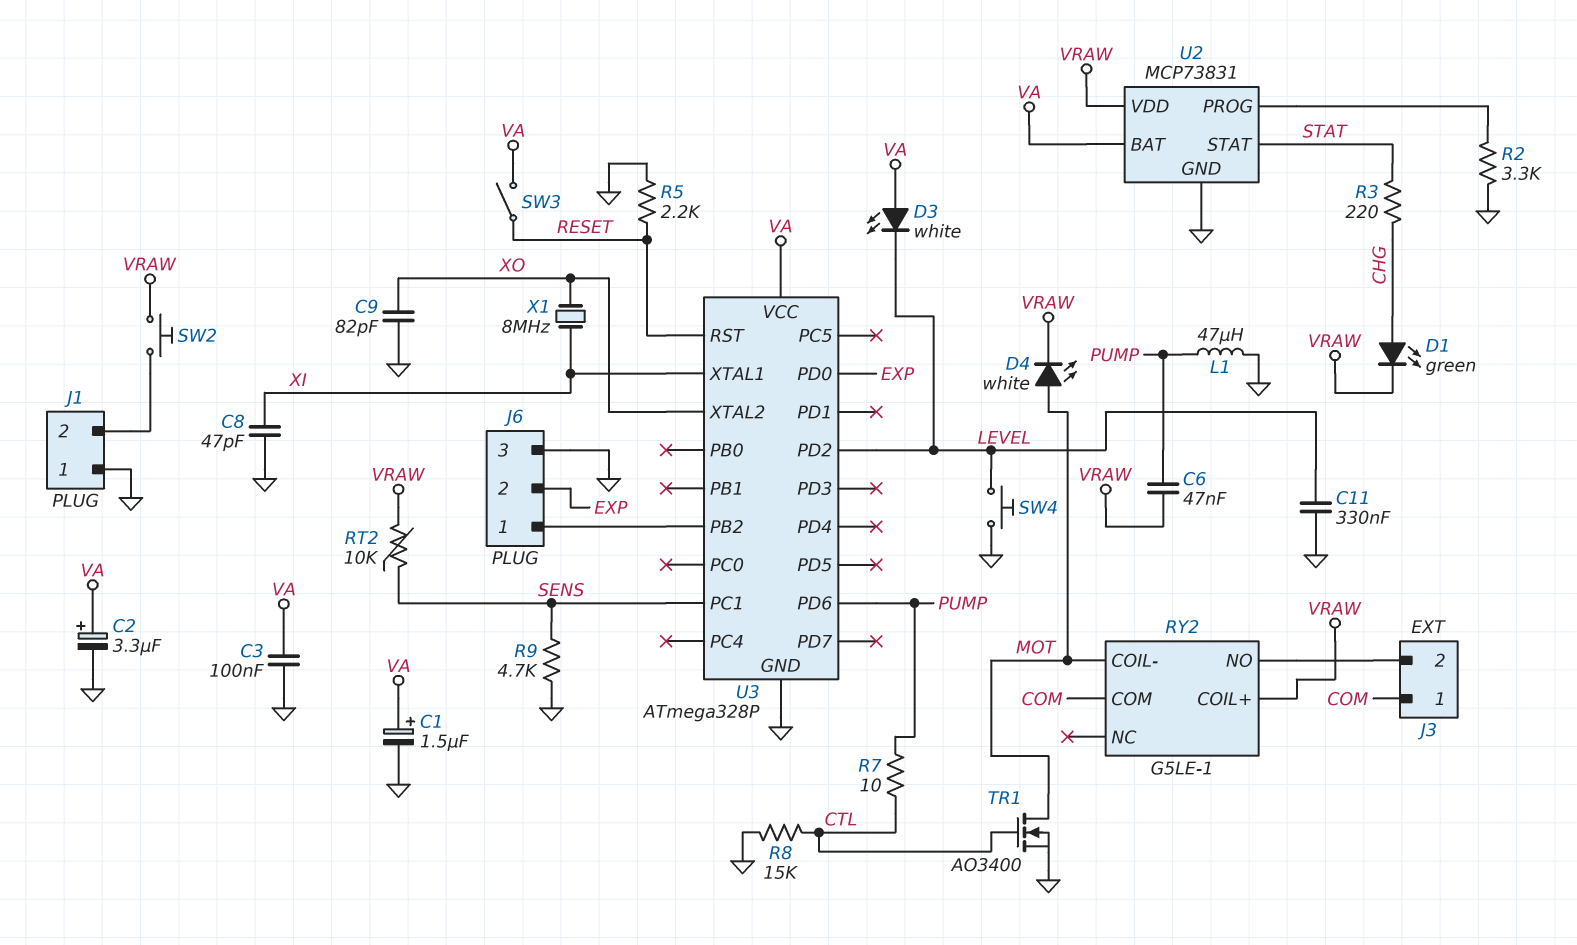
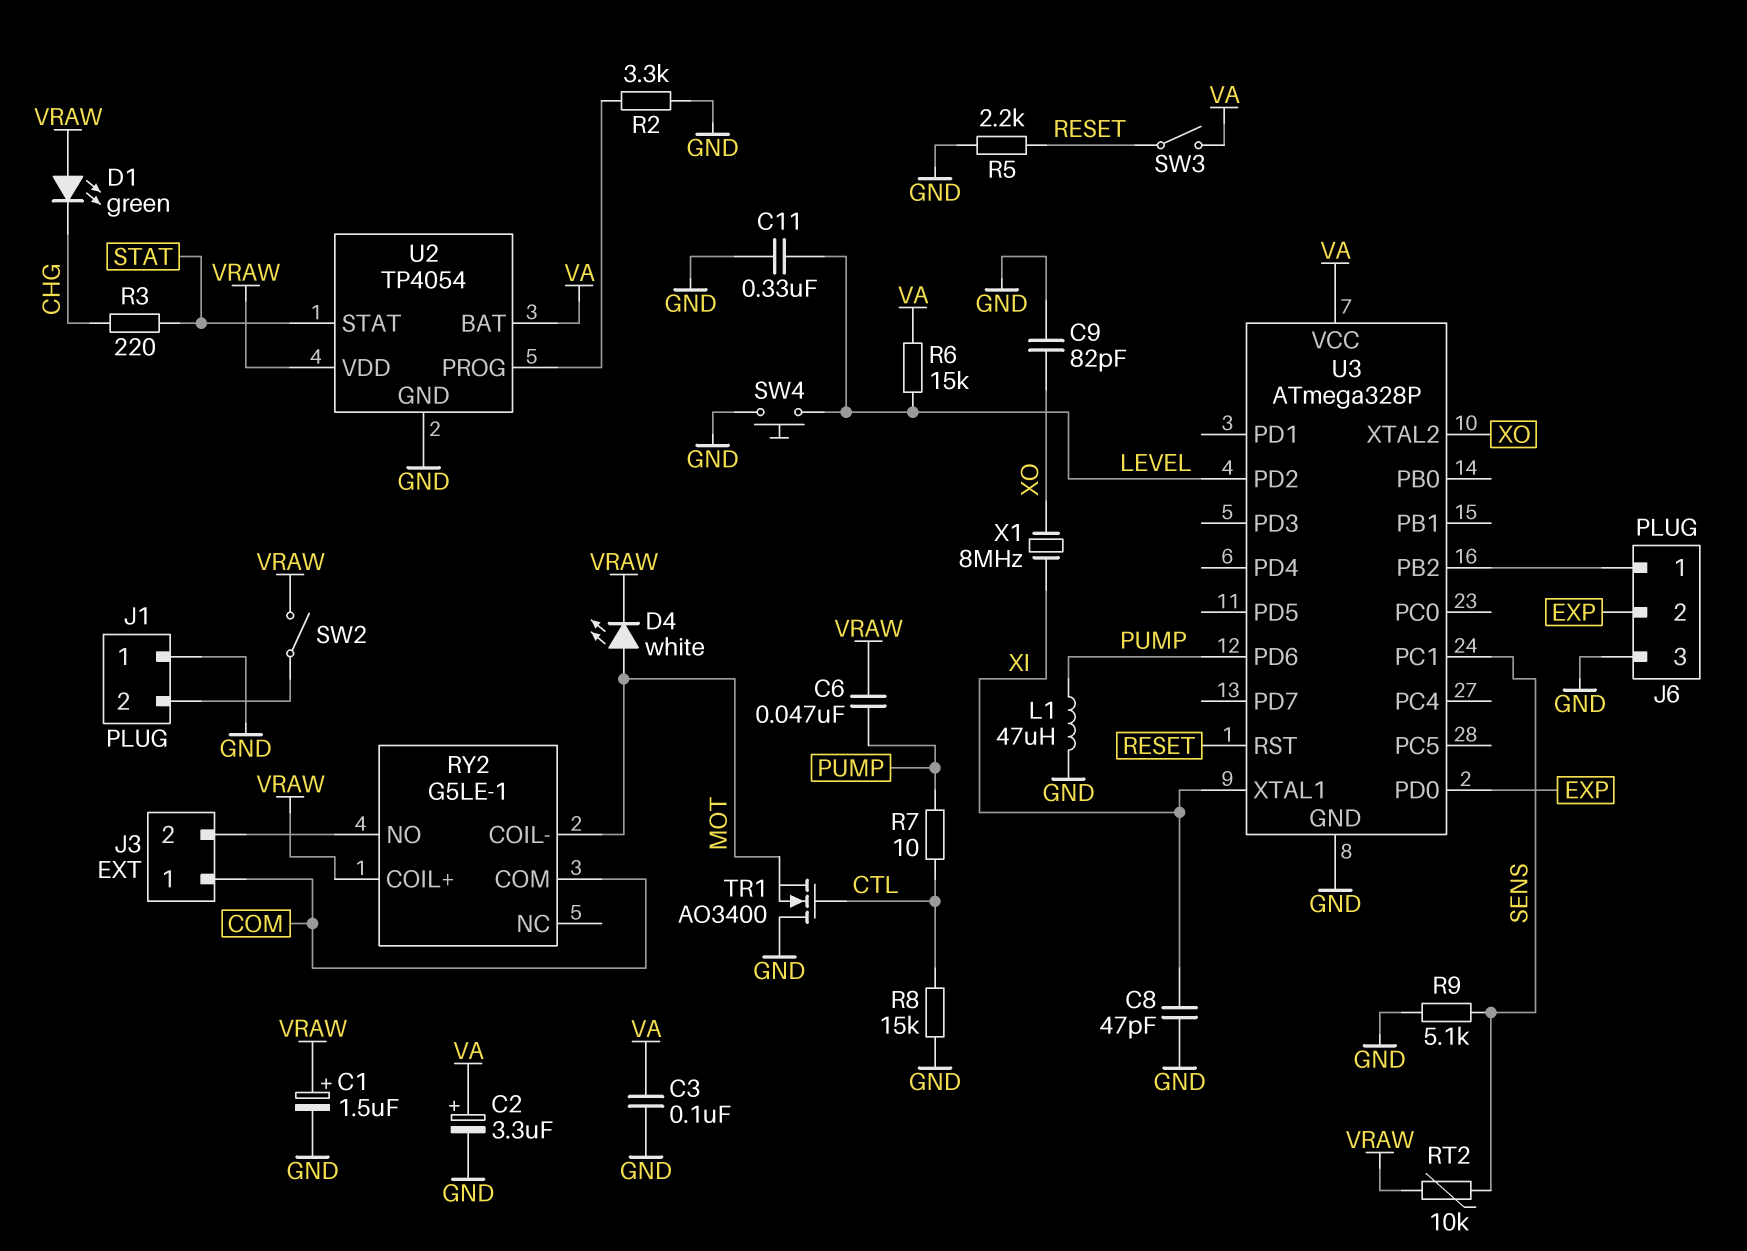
C1: 1.5uF (plus VA, minus GND) -> 1.5uF (plus VRAW, minus GND)
D1: LED green (A CHG, K VRAW) -> LED green (A VRAW, K CHG)
D3: LED white (A VA, K LEVEL) -> none
R6: none -> 15k (LEVEL, VA)
R9: 4.7k (GND, SENS) -> 5.1k (GND, SENS)
SW2: button (J1/2, VRAW) -> switch (J1/2, VRAW)
TR1: NMOS AO3400 (G CTL, D MOT, S GND) -> NMOS AO3400 (G CTL, D GND, S MOT)
U2: MCP73831 -> TP4054

